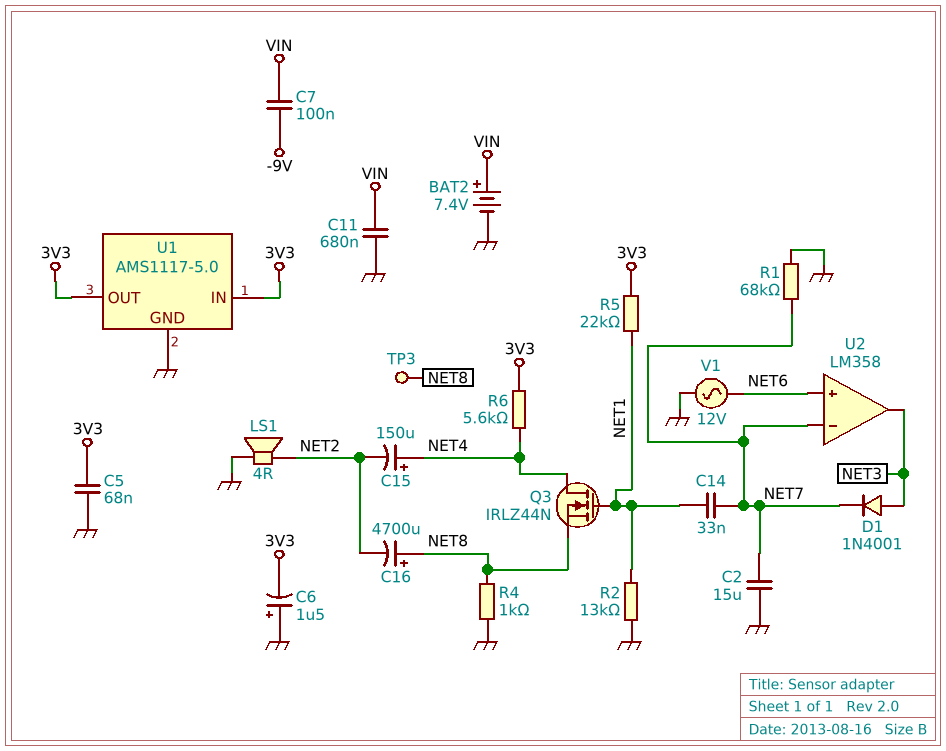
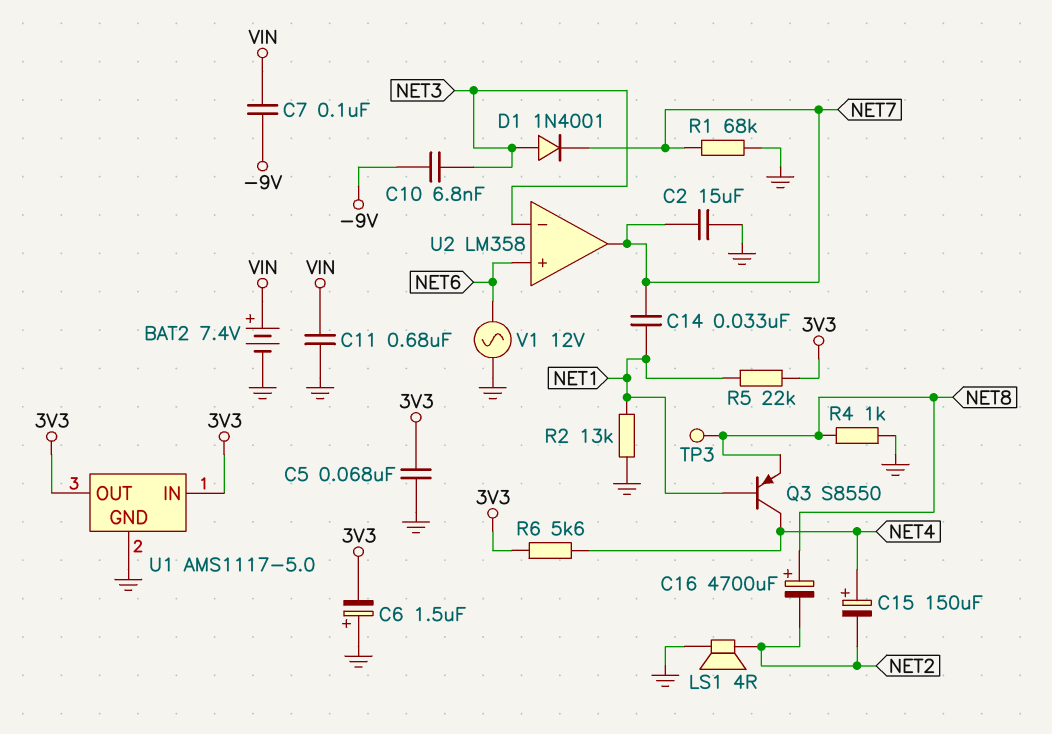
C10: none -> 6.8nF (-9V, NET3)
Q3: NMOS IRLZ44N (G NET1, D NET4, S NET8) -> PNP S8550 (B NET1, C NET4, E NET8)
U2 pin in-: NET7 -> NET3
U2 pin out: NET3 -> NET7

